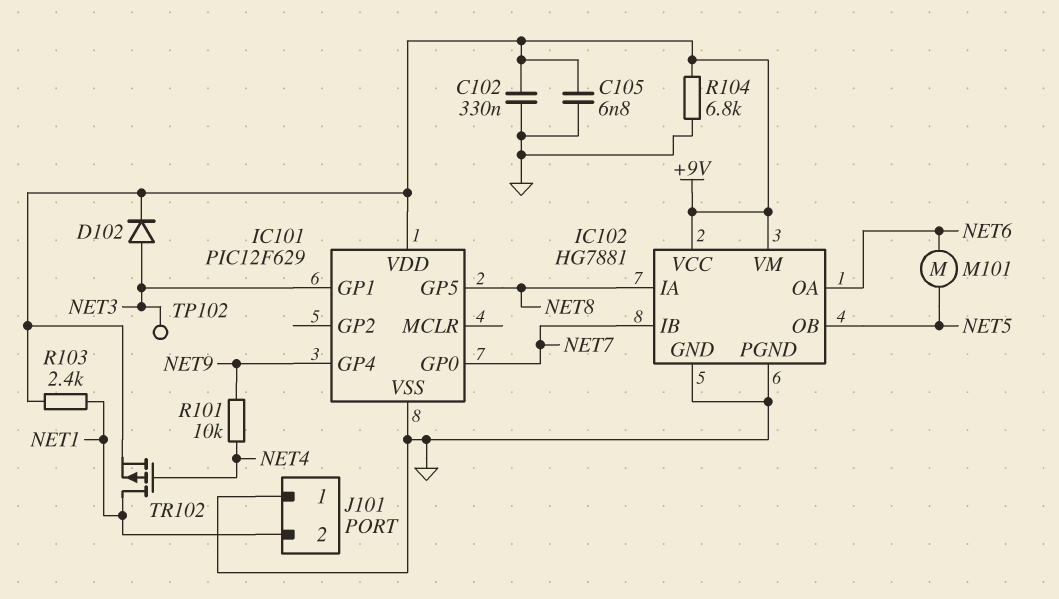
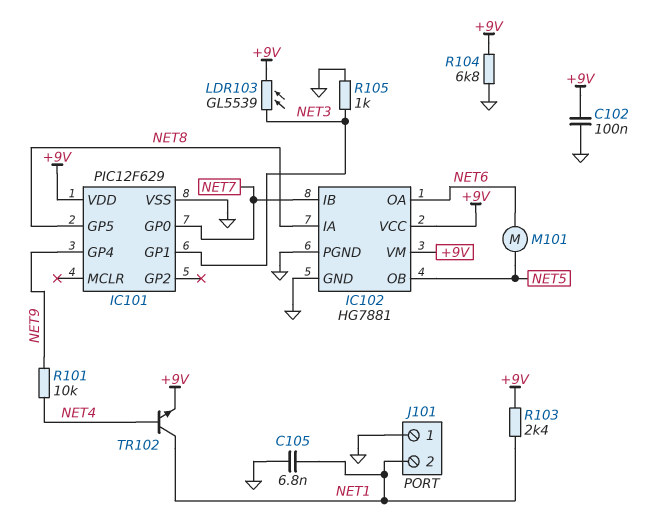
C102: 330nF (+9V, GND) -> 100nF (+9V, GND)
C105: 6.8nF (+9V, GND) -> 6.8nF (GND, NET1)
D102: diode (A NET3, K +9V) -> none
LDR103: none -> GL5539 (+9V, NET3)
R105: none -> 1k (GND, NET3)
TP102: test point (NET3) -> none
TR102: PMOS (G NET4, D NET1, S +9V) -> NPN (B NET4, C NET1, E +9V)

